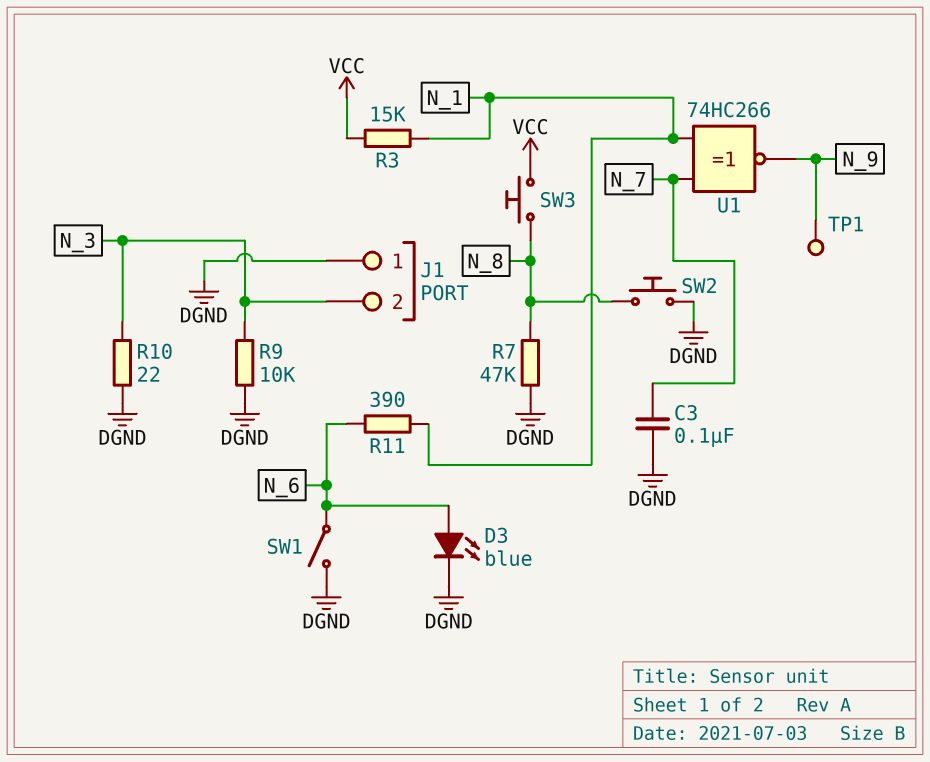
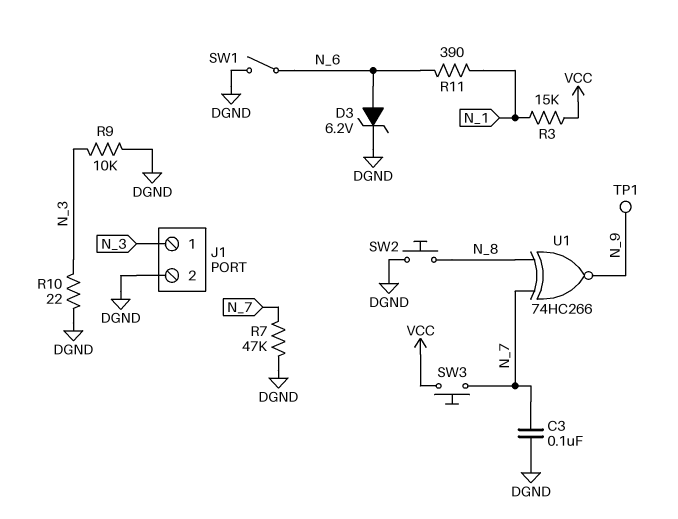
D3: LED blue (A N_6, K DGND) -> zener 6.2V (A N_6, K DGND)
J1 pin 1: DGND -> N_3
J1 pin 2: N_3 -> DGND
R7: 47k (DGND, N_8) -> 47k (DGND, N_7)
SW3: button (N_8, VCC) -> button (N_7, VCC)
U1: XNOR 74HC266 (in N_1, in N_7, out N_9) -> XNOR 74HC266 (in N_7, in N_8, out N_9)

